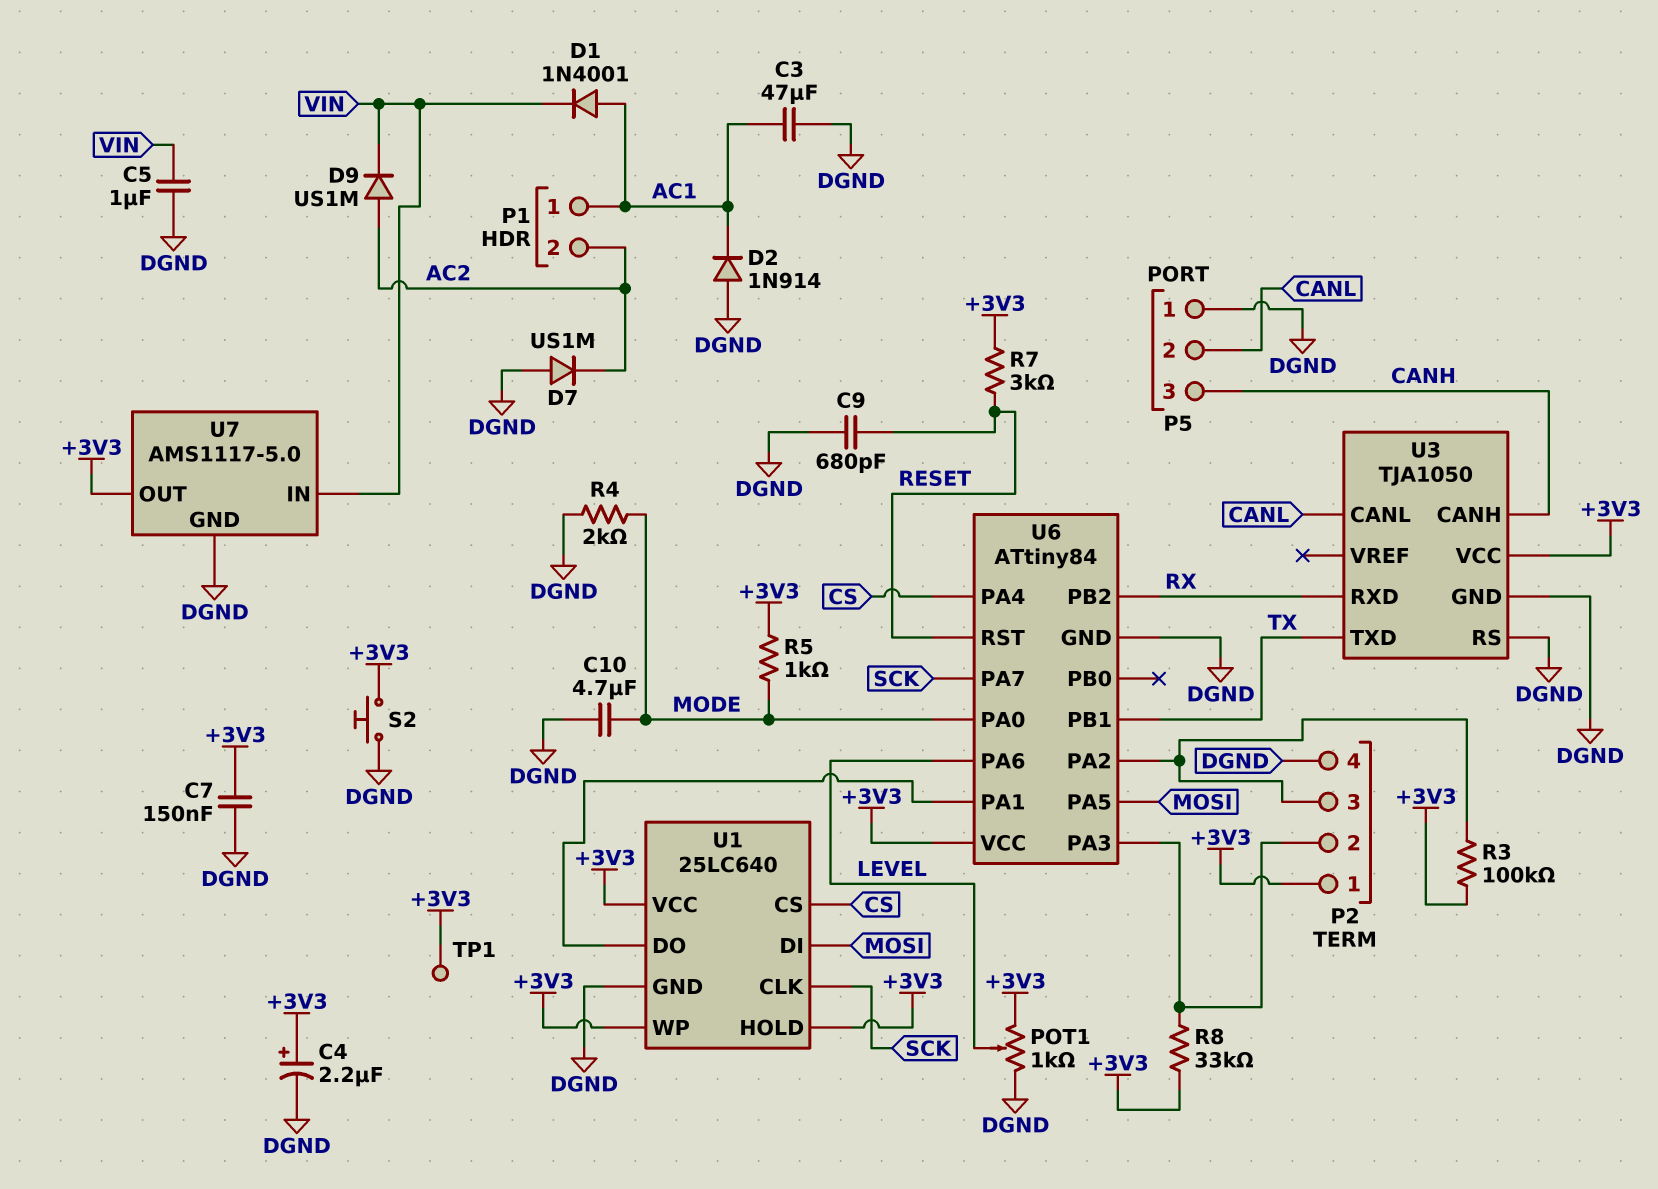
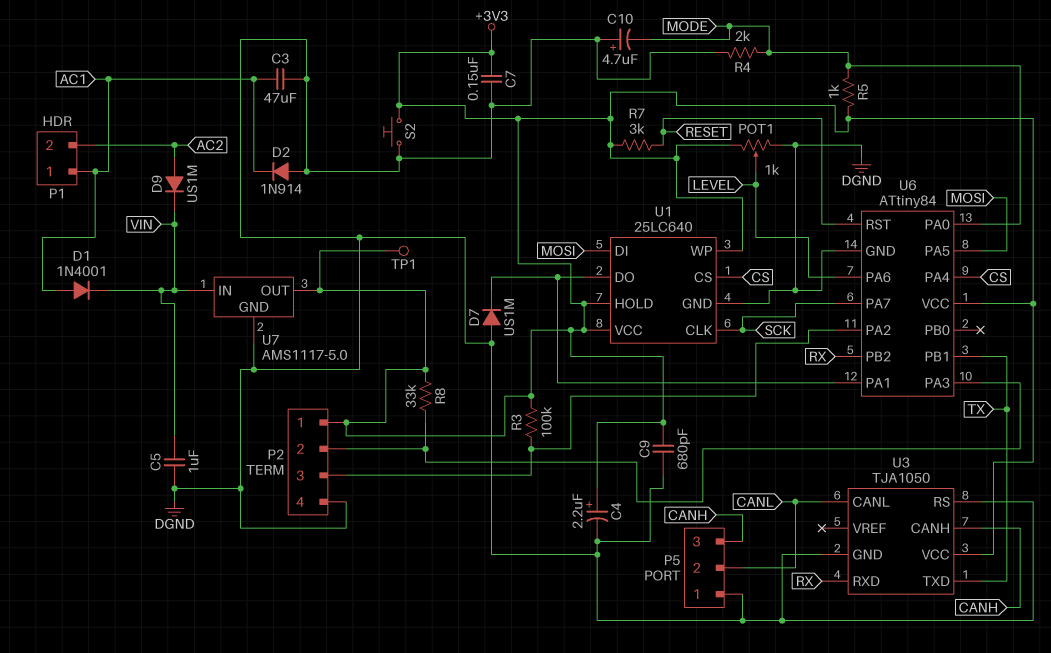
C9: 680pF (DGND, RESET) -> 680pF (+3V3, DGND)
C10: 4.7uF (DGND, MODE) -> 4.7uF (plus DGND, minus MODE)
D7: diode US1M (A DGND, K AC2) -> diode US1M (A DGND, K U1/DO)

